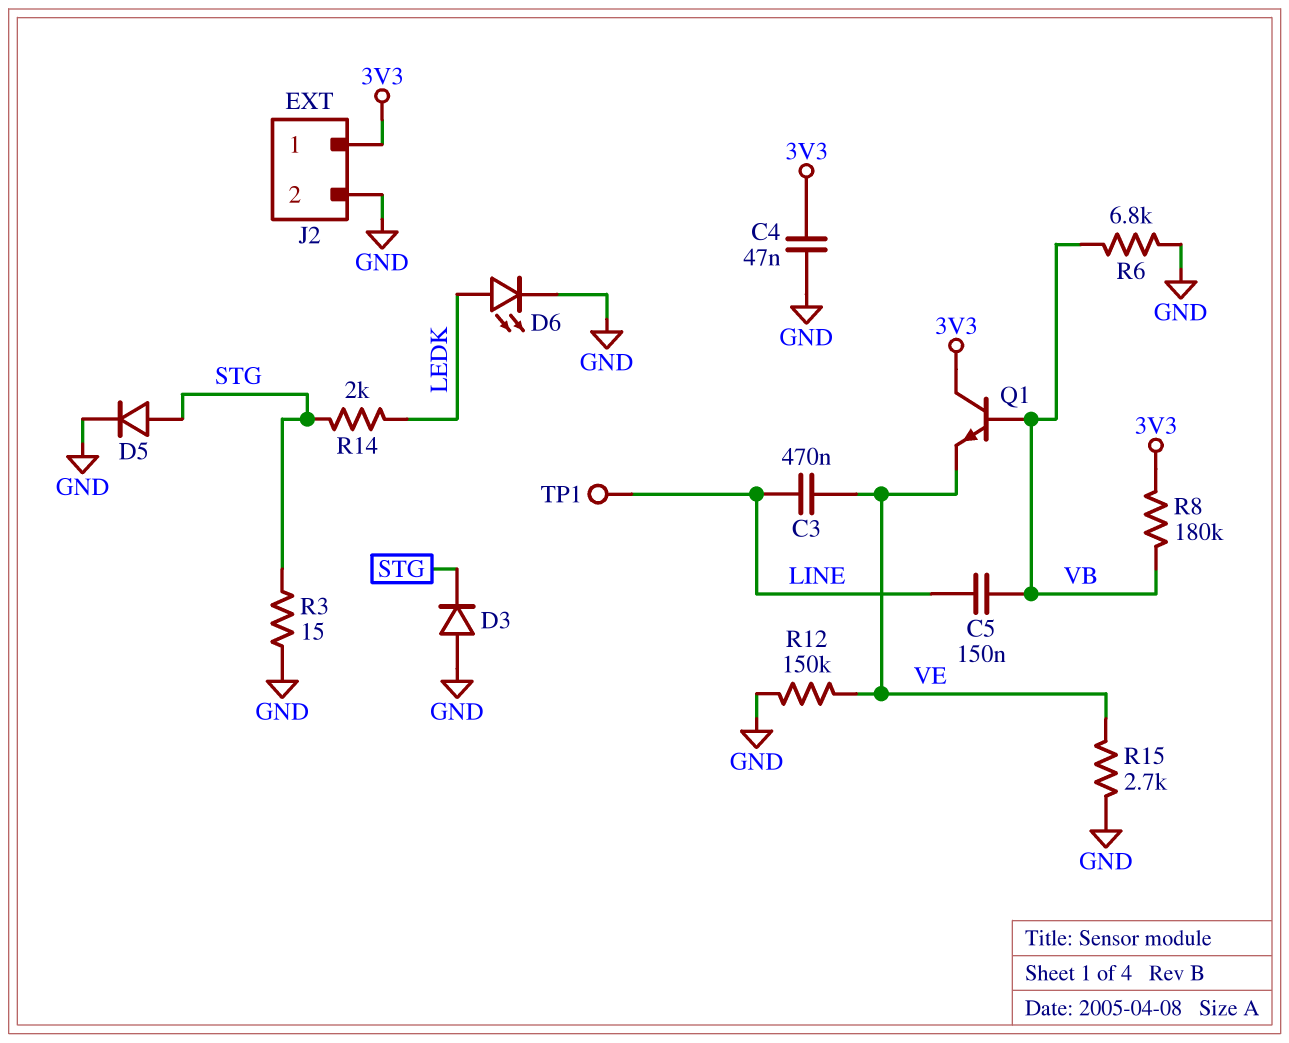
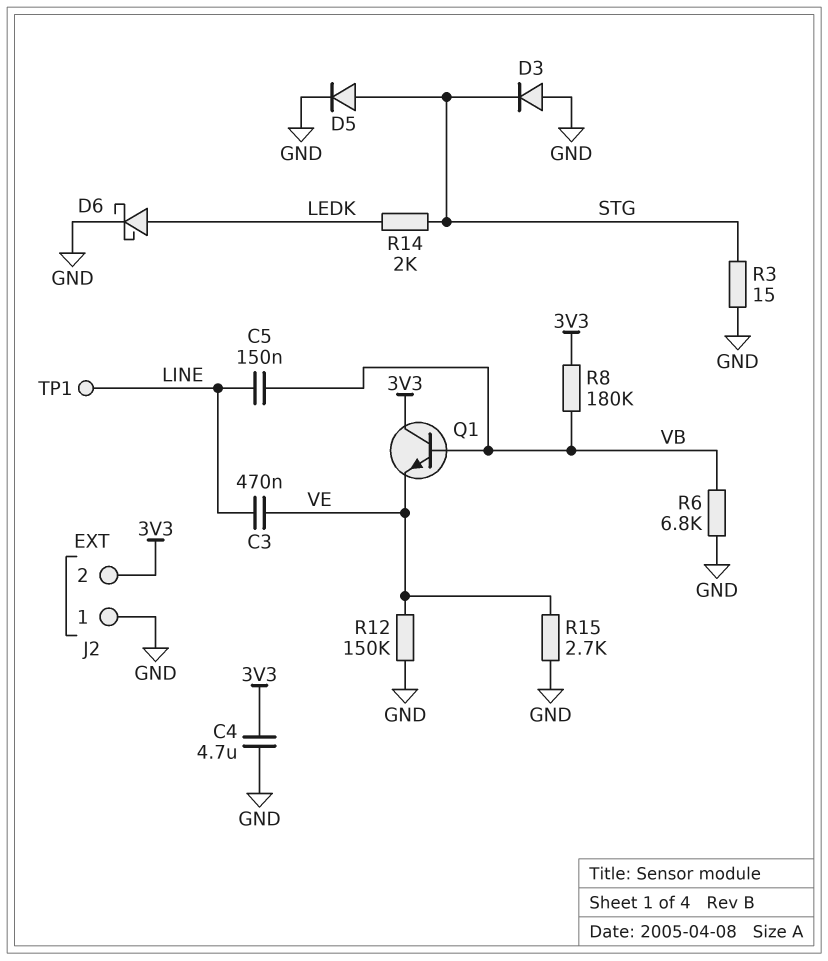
C4: 47nF (3V3, GND) -> 4.7uF (3V3, GND)
D6: LED (A LEDK, K GND) -> schottky (A LEDK, K GND)
J2 pin 1: 3V3 -> GND
J2 pin 2: GND -> 3V3

